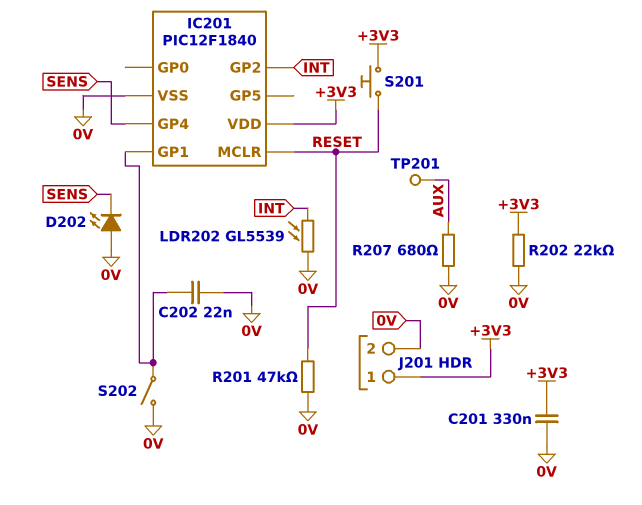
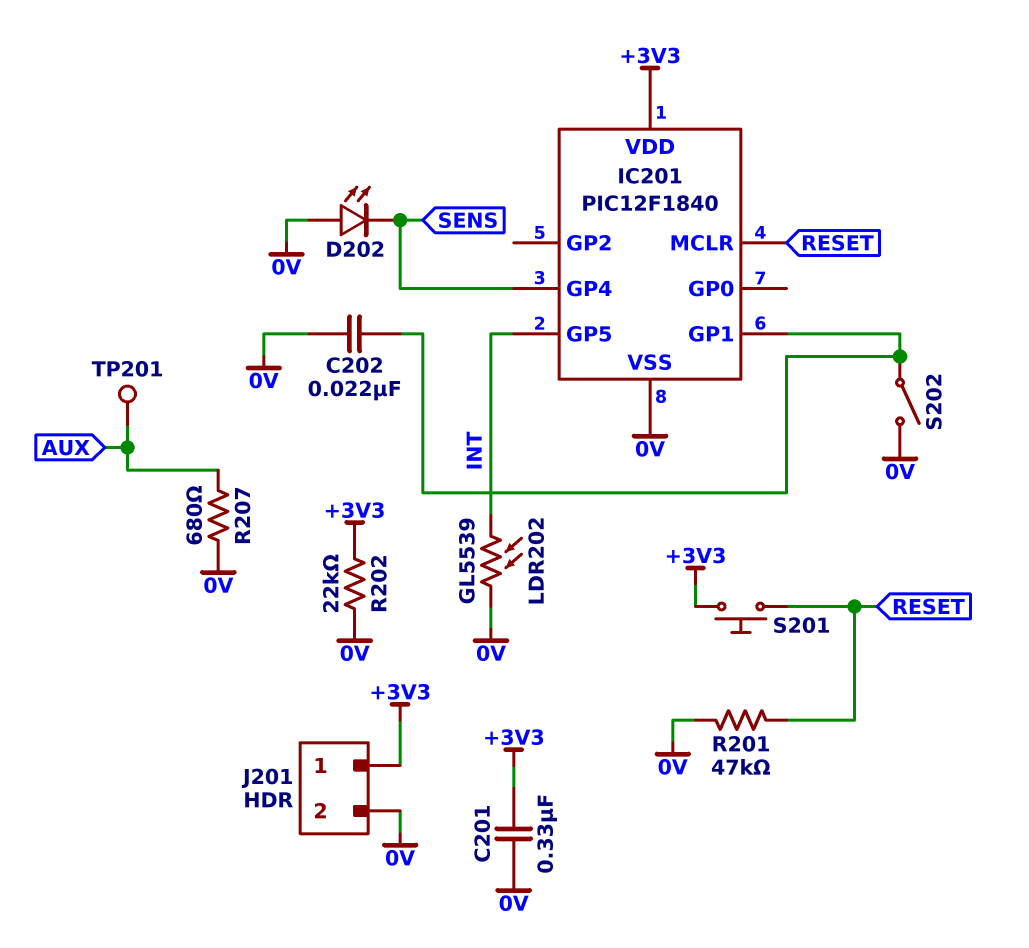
IC201 pin GP2: INT -> none
IC201 pin GP5: none -> INT

